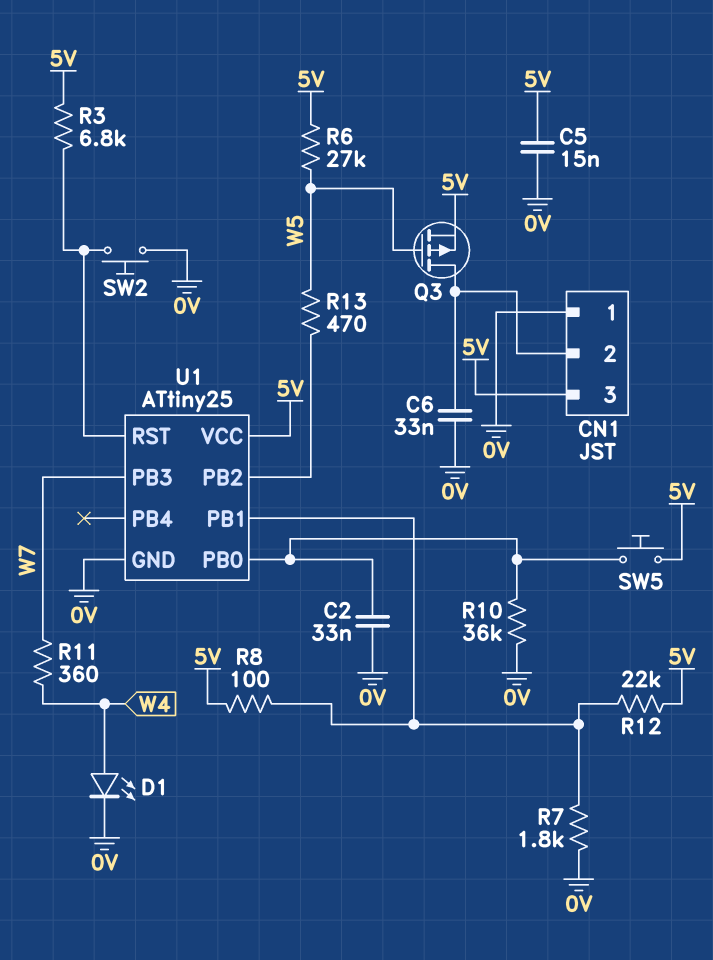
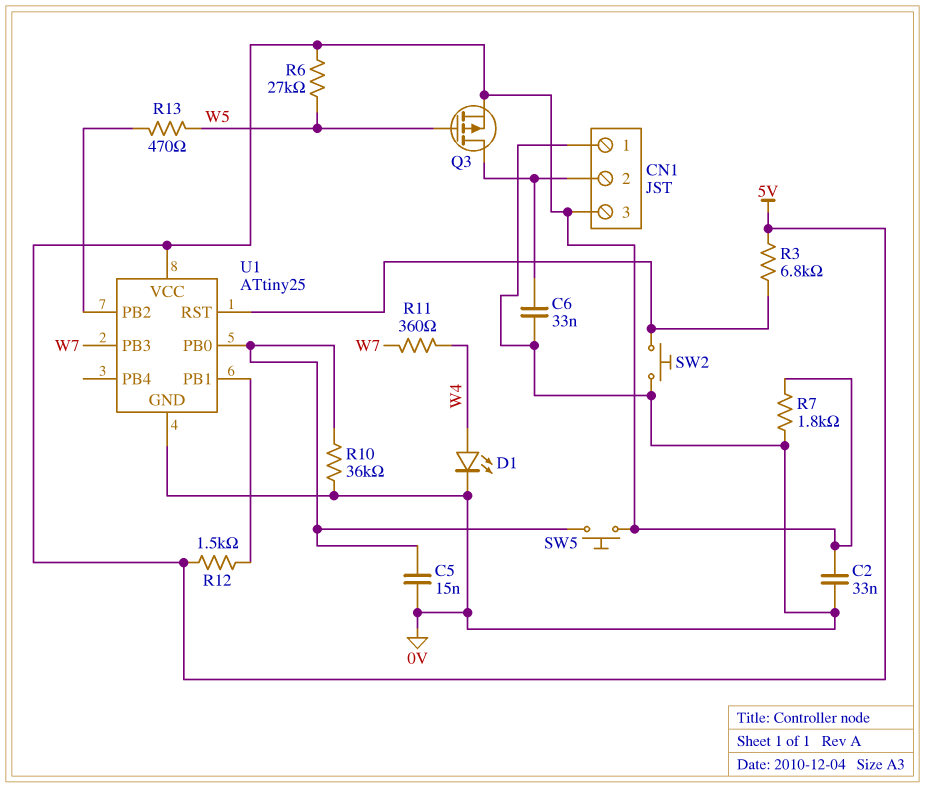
C2: 33nF (0V, U1/PB0) -> 33nF (0V, 5V)
C5: 15nF (0V, 5V) -> 15nF (0V, U1/PB0)
R7: 1.8k (0V, U1/PB1) -> 1.8k (0V, 5V)
R8: 100 (5V, U1/PB1) -> none
R12: 22k (5V, U1/PB1) -> 1.5k (5V, U1/PB1)

